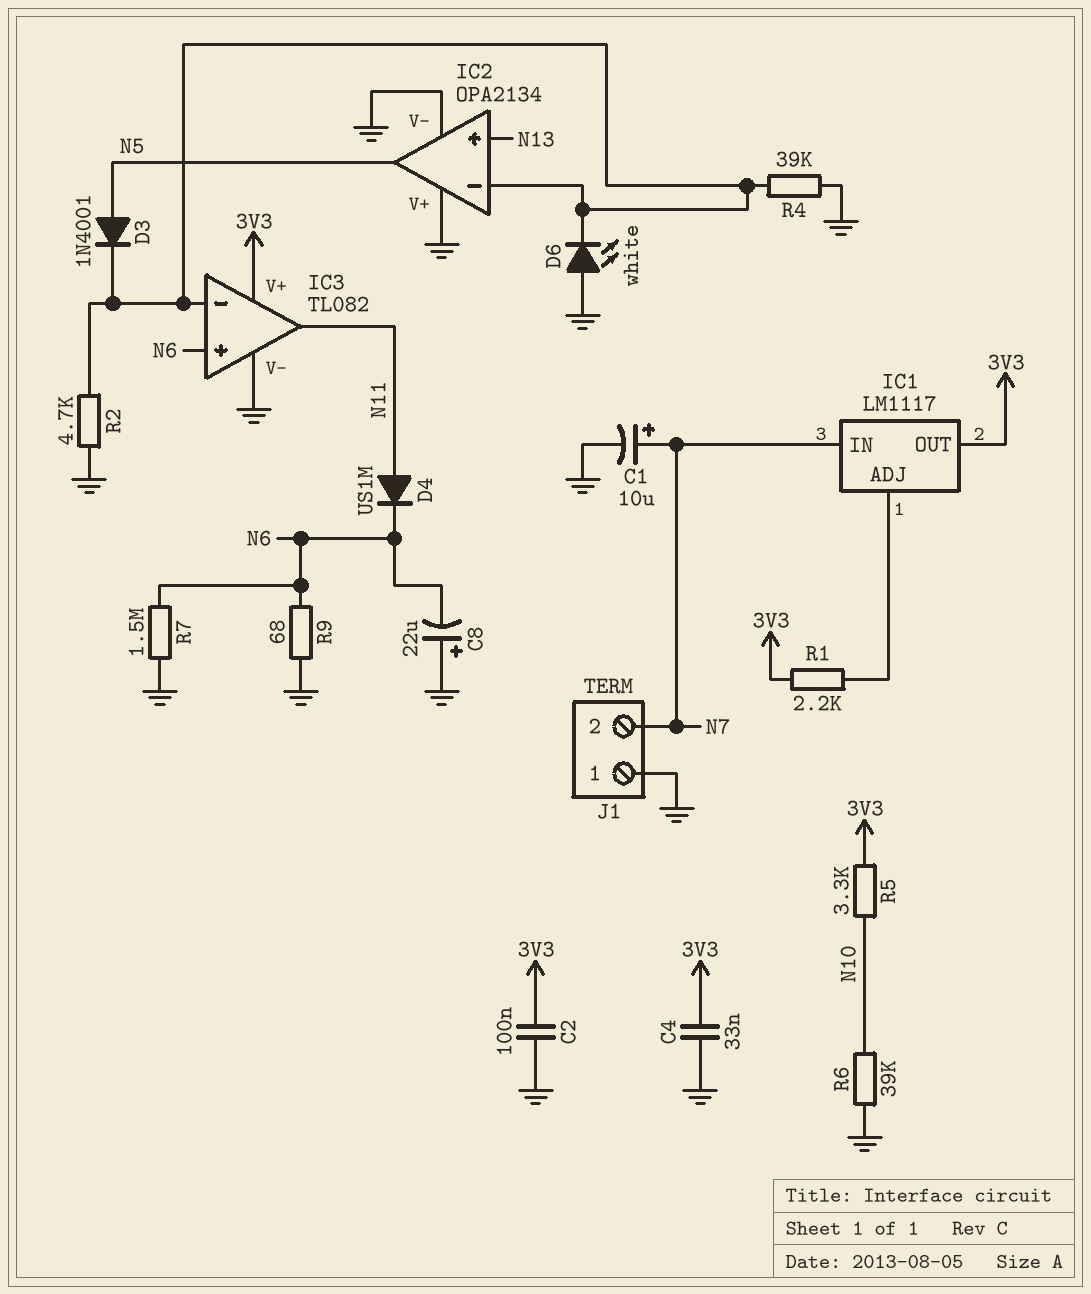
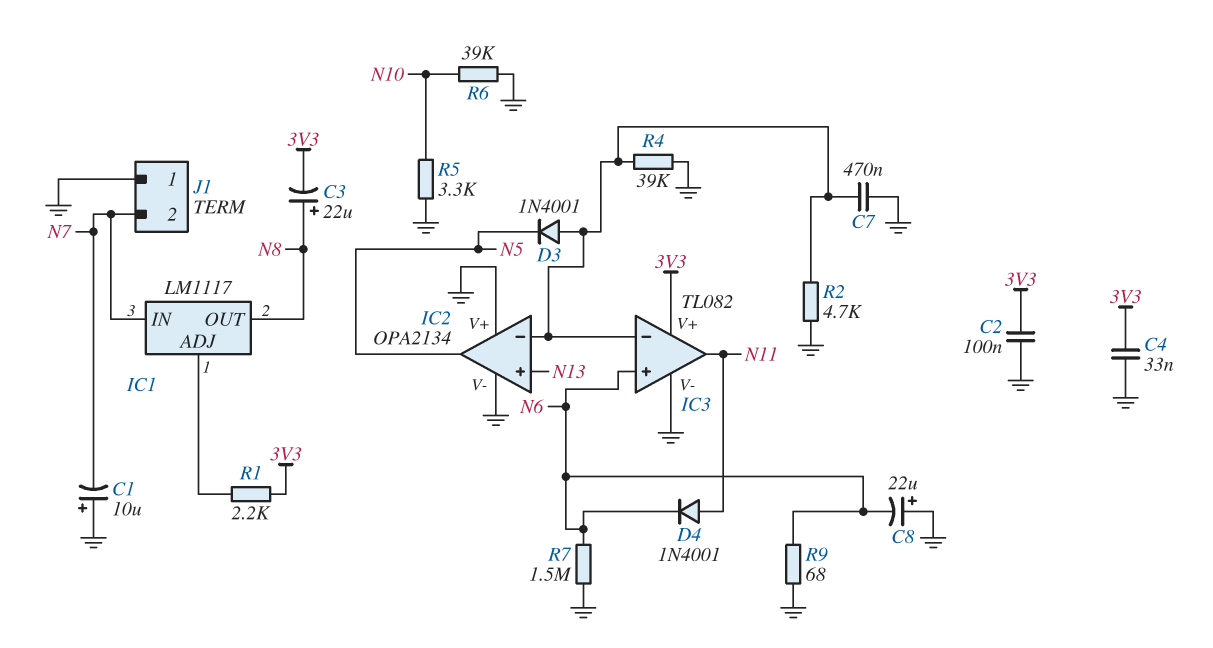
C1: 10uF (plus N7, minus GND) -> 10uF (plus GND, minus N7)
C3: none -> 22uF (plus N8, minus 3V3)
C7: none -> 470nF (GND, IC2/in-)
D3: diode 1N4001 (A N5, K IC2/in-) -> diode 1N4001 (A IC2/in-, K N5)
D4: diode US1M (A N11, K N6) -> diode 1N4001 (A N11, K N6)
D6: LED white (A GND, K IC2/in-) -> none
IC1 pin OUT: 3V3 -> N8
R5: 3.3k (3V3, N10) -> 3.3k (GND, N10)

